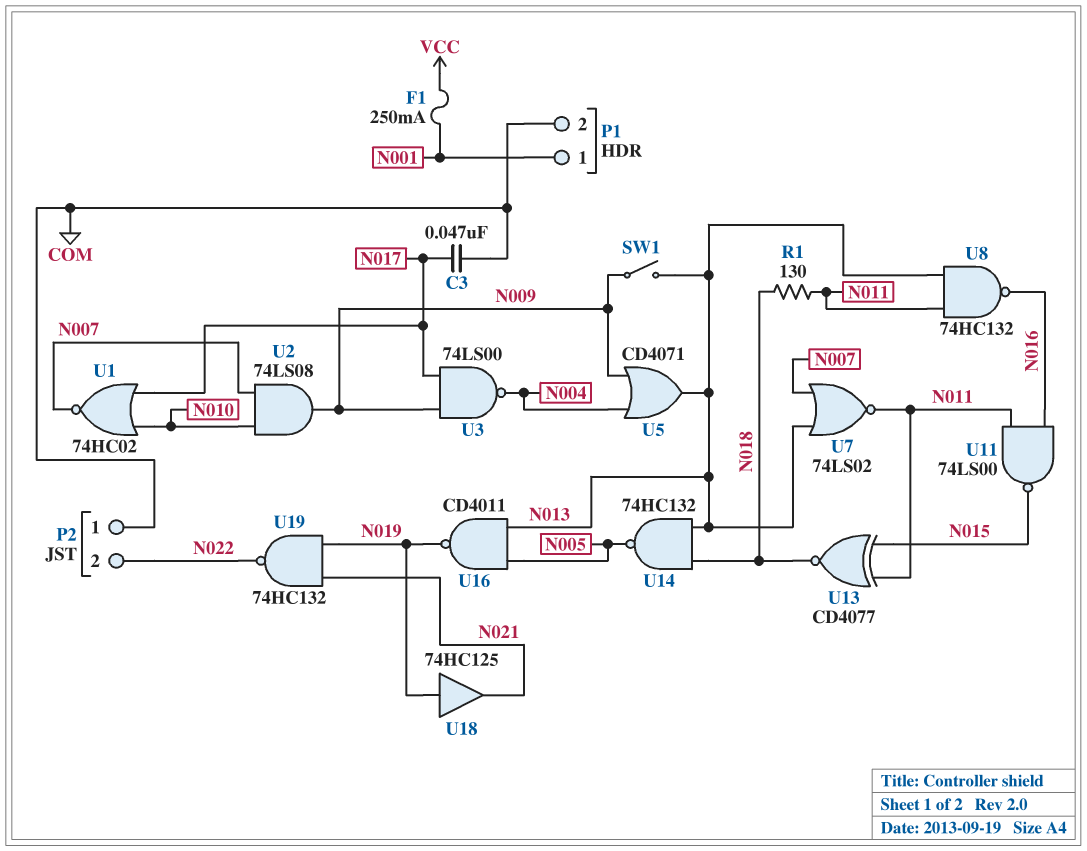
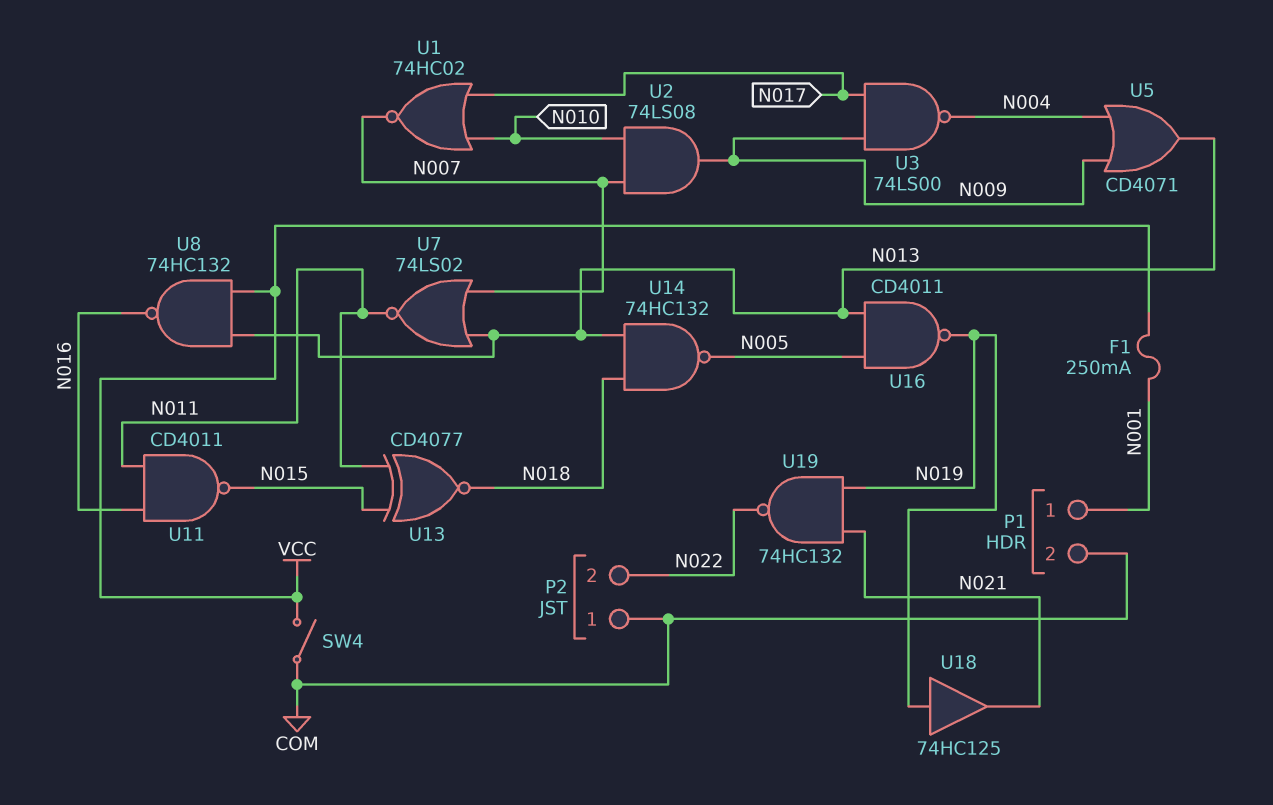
C3: 47nF (COM, N017) -> none
R1: 130 (N011, N018) -> none
SW1: switch (N009, N013) -> none
SW4: none -> switch (COM, VCC)
U8: NAND 74HC132 (in N011, in N013, out N016) -> NAND 74HC132 (in N013, in VCC, out N016)
U11: NAND 74LS00 (in N011, in N016, out N015) -> NAND CD4011 (in N011, in N016, out N015)

